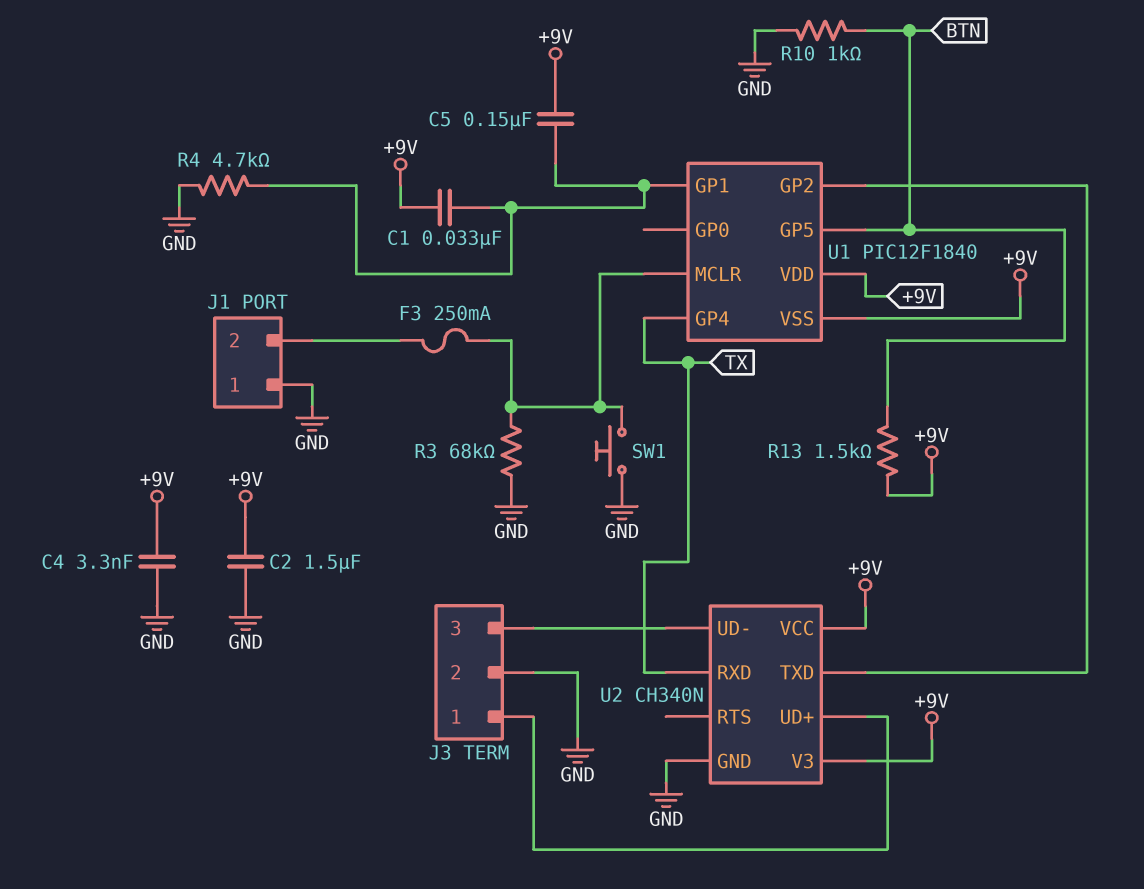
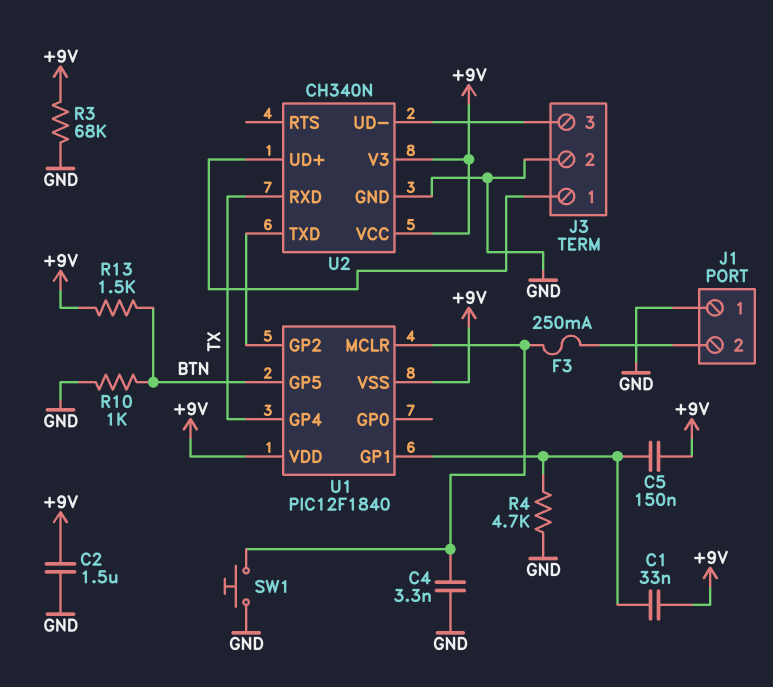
C4: 3.3nF (+9V, GND) -> 3.3nF (GND, U1/MCLR)
R3: 68k (GND, U1/MCLR) -> 68k (+9V, GND)

